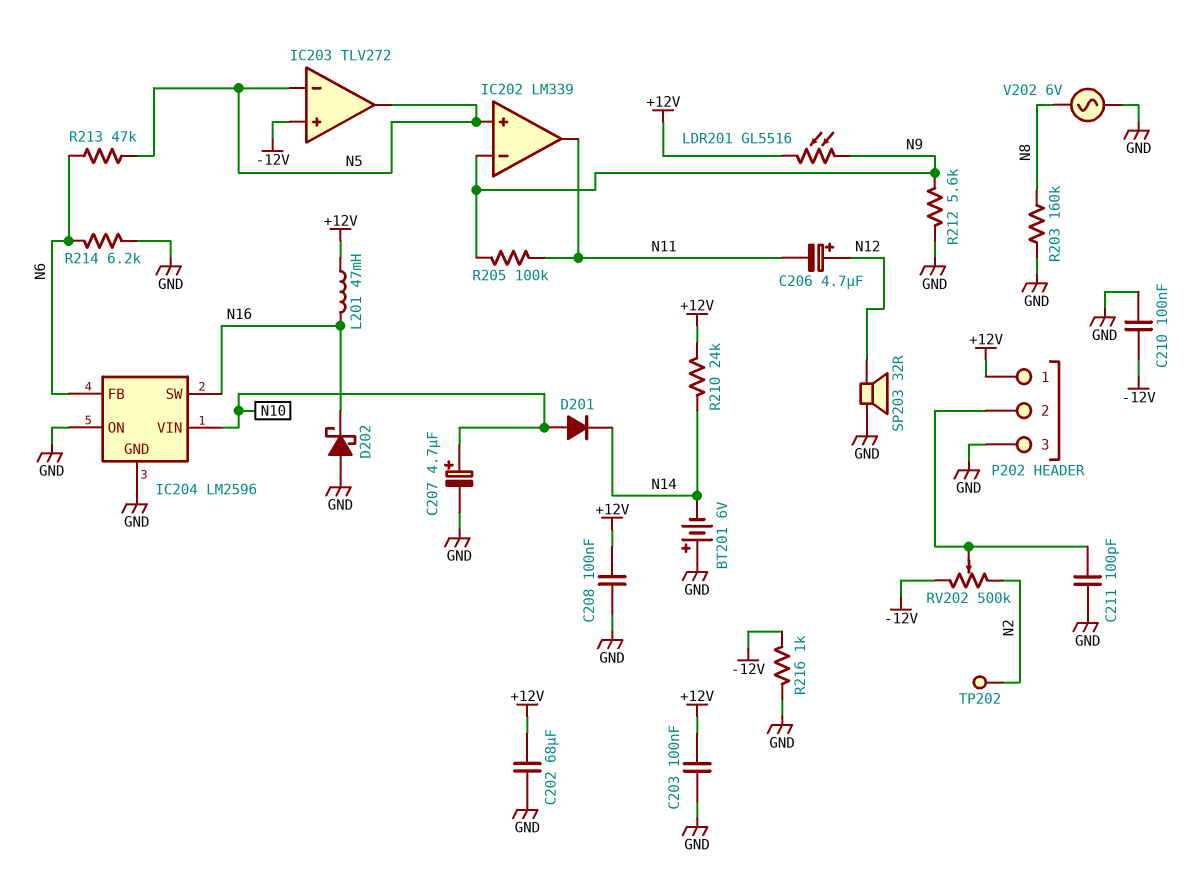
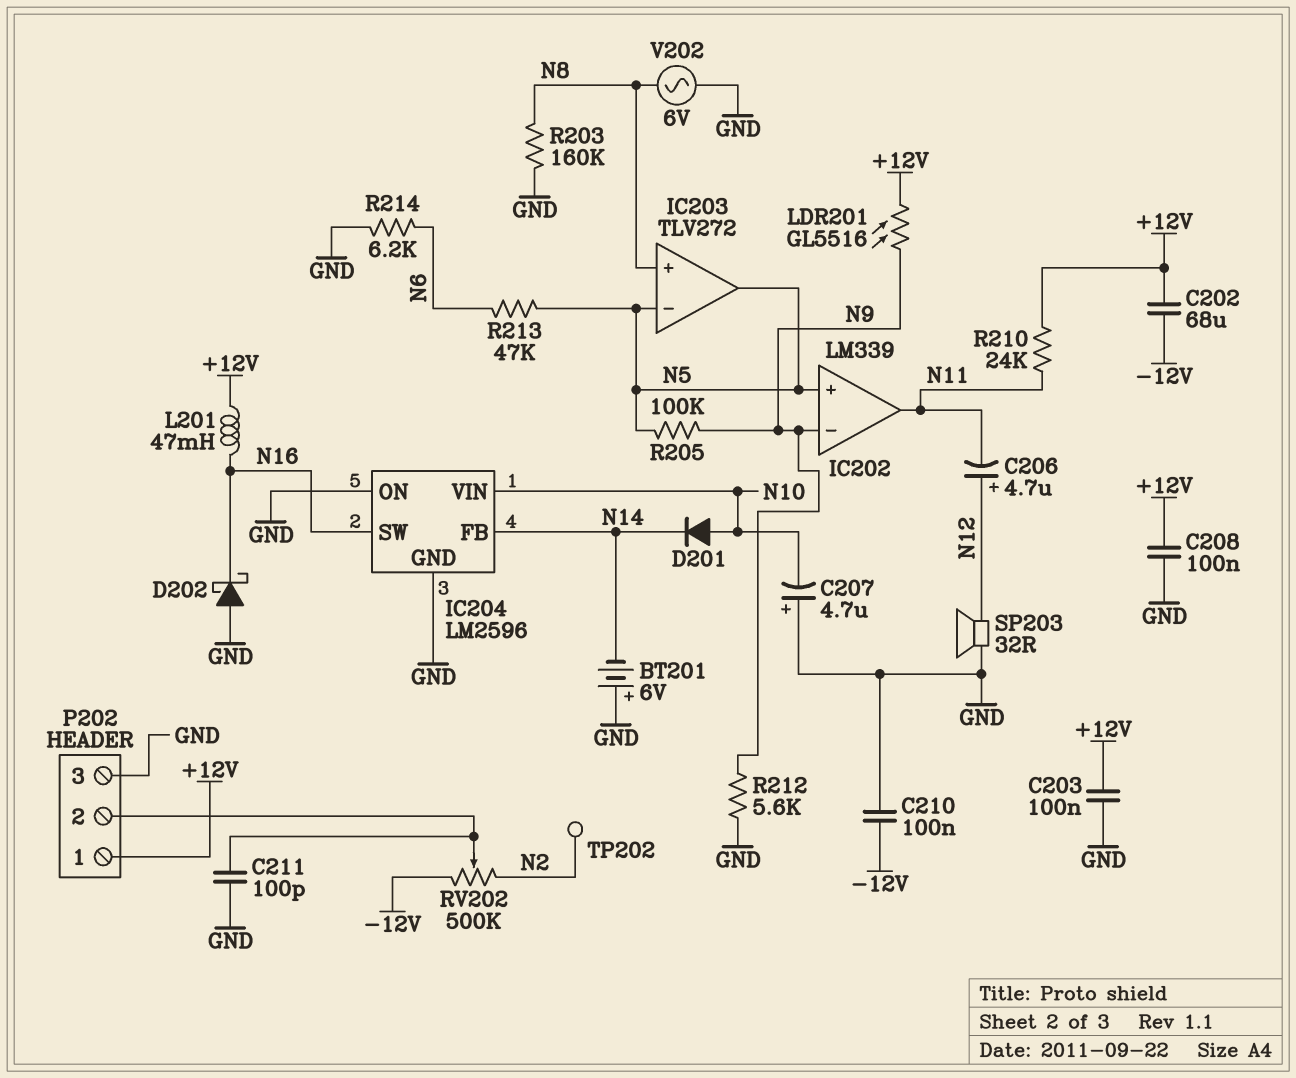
C202: 68uF (+12V, GND) -> 68uF (+12V, -12V)
C207: 4.7uF (plus N10, minus GND) -> 4.7uF (plus GND, minus N10)
IC203 pin in+: -12V -> N8
IC204 pin FB: N6 -> N14
R205: 100k (N9, N11) -> 100k (N5, N9)
R210: 24k (+12V, N14) -> 24k (+12V, N11)
R216: 1k (-12V, GND) -> none

